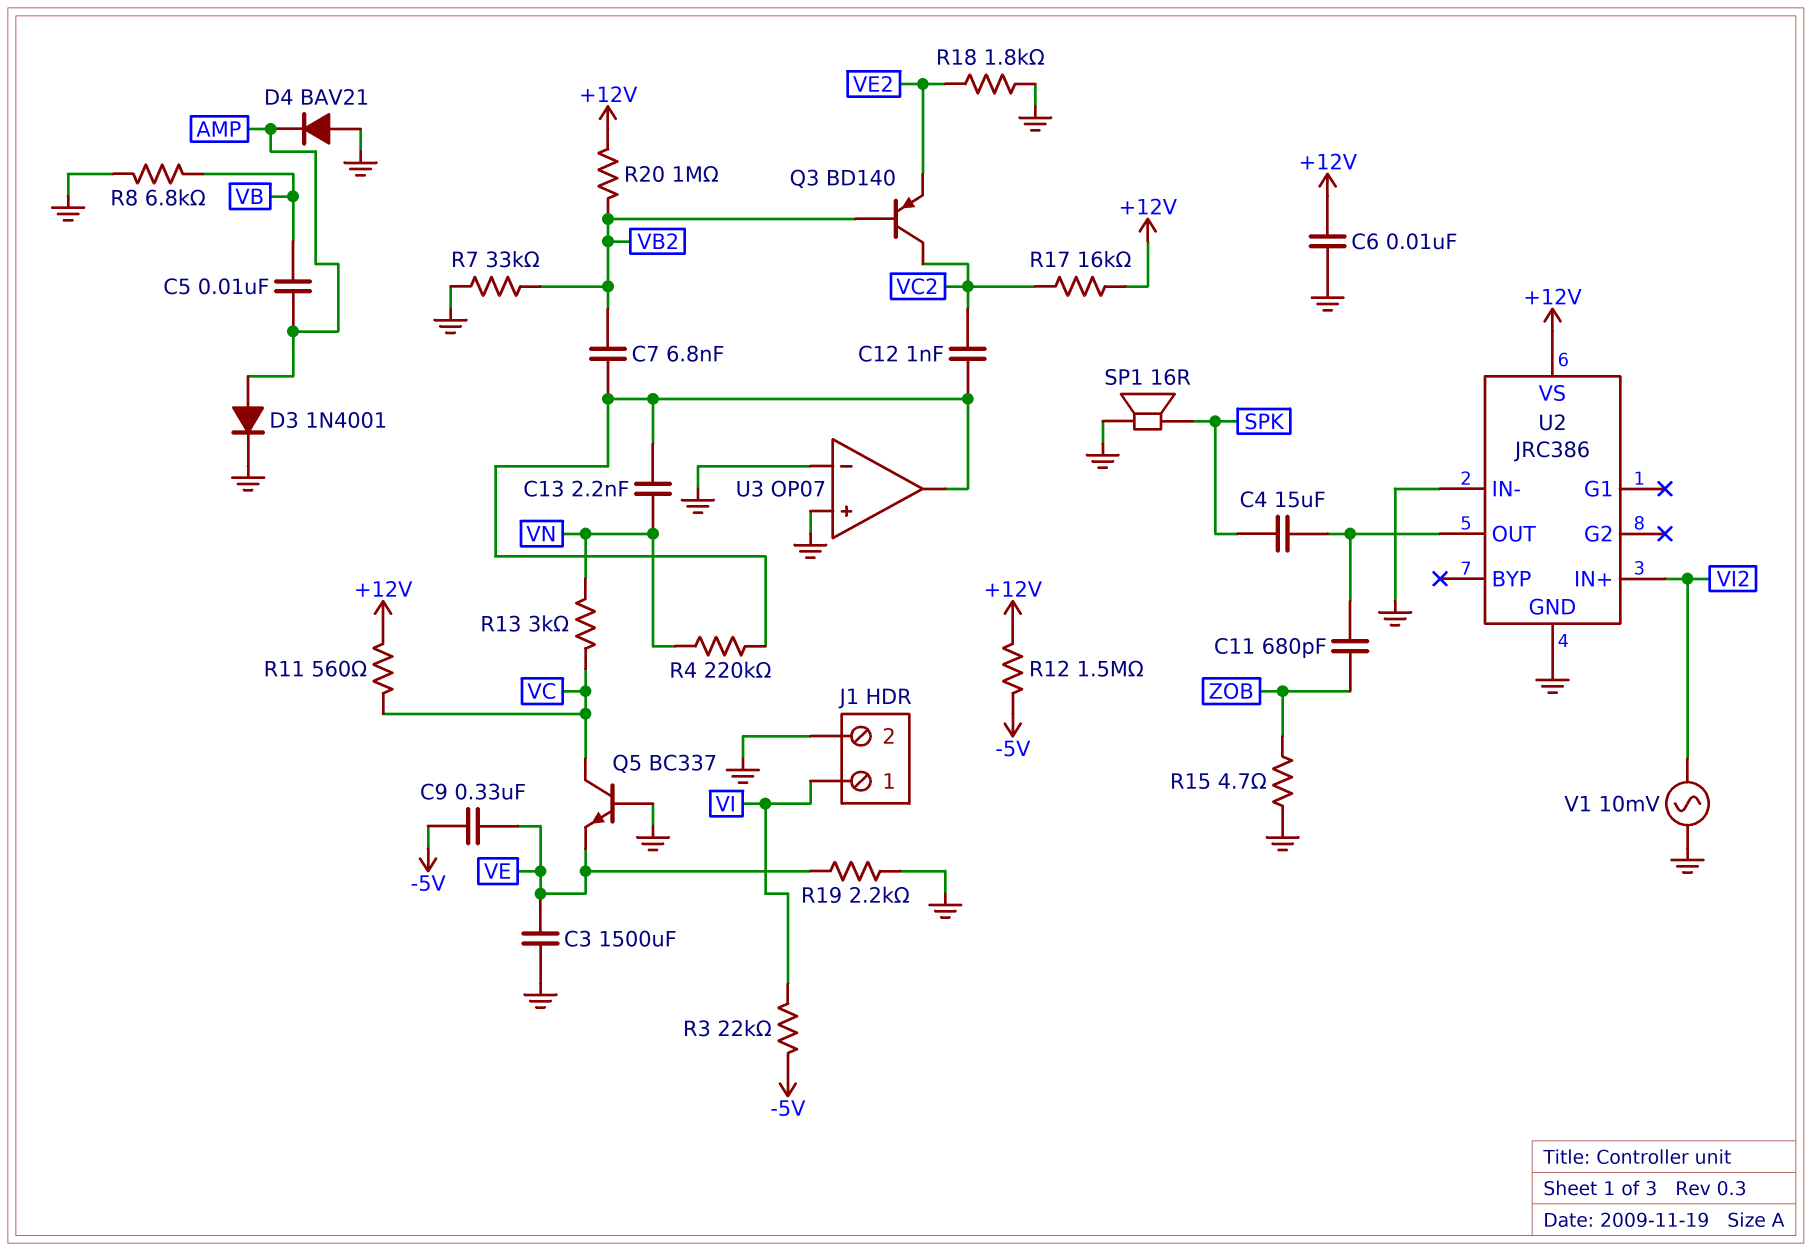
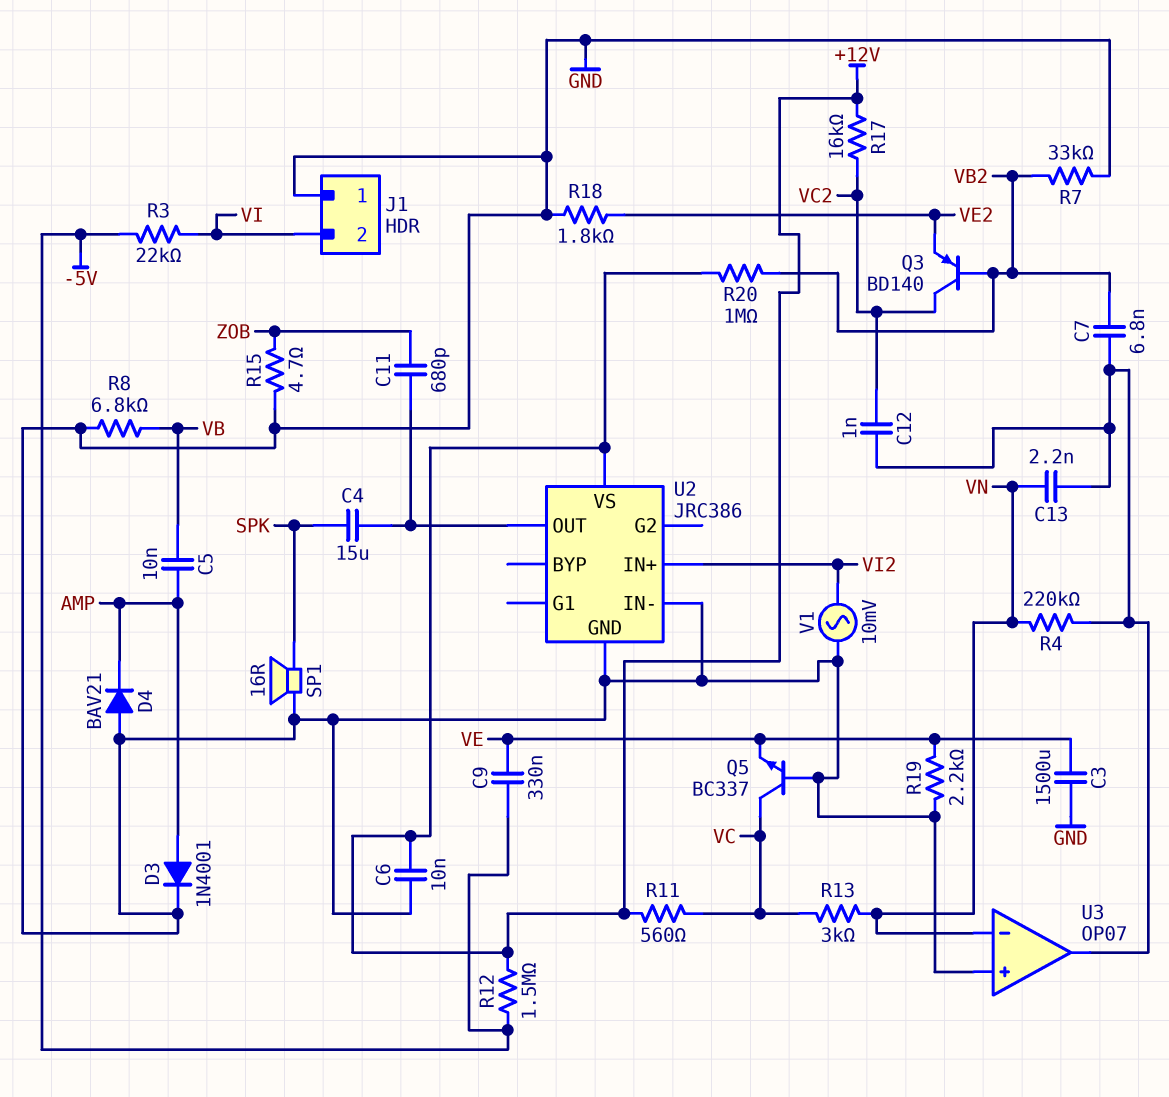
J1 pin 1: VI -> GND
J1 pin 2: GND -> VI
U3 pin in-: GND -> VN

